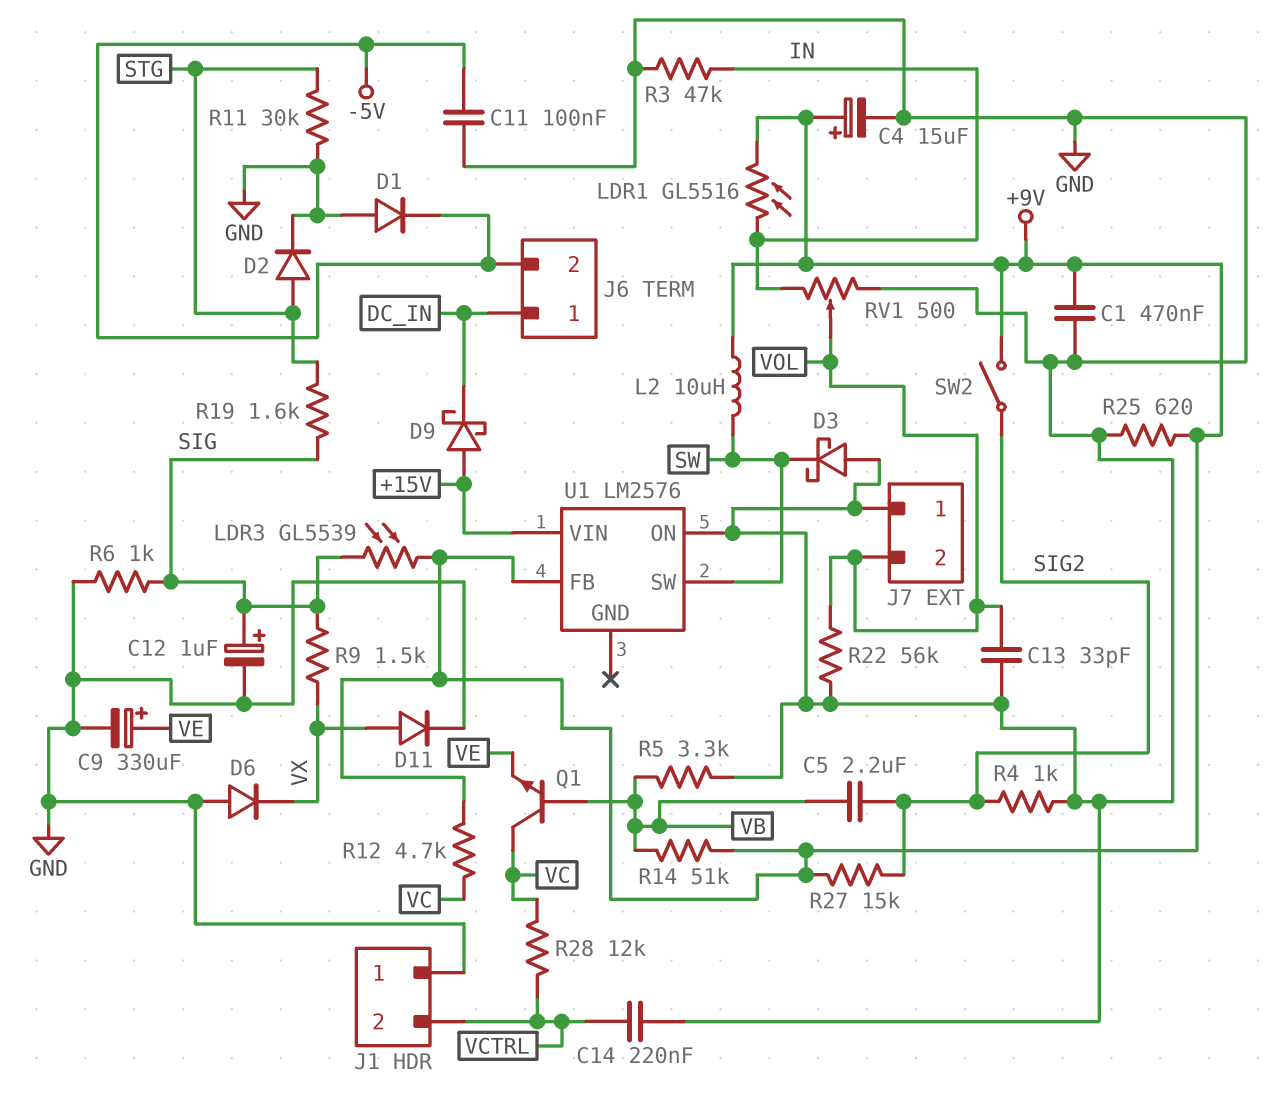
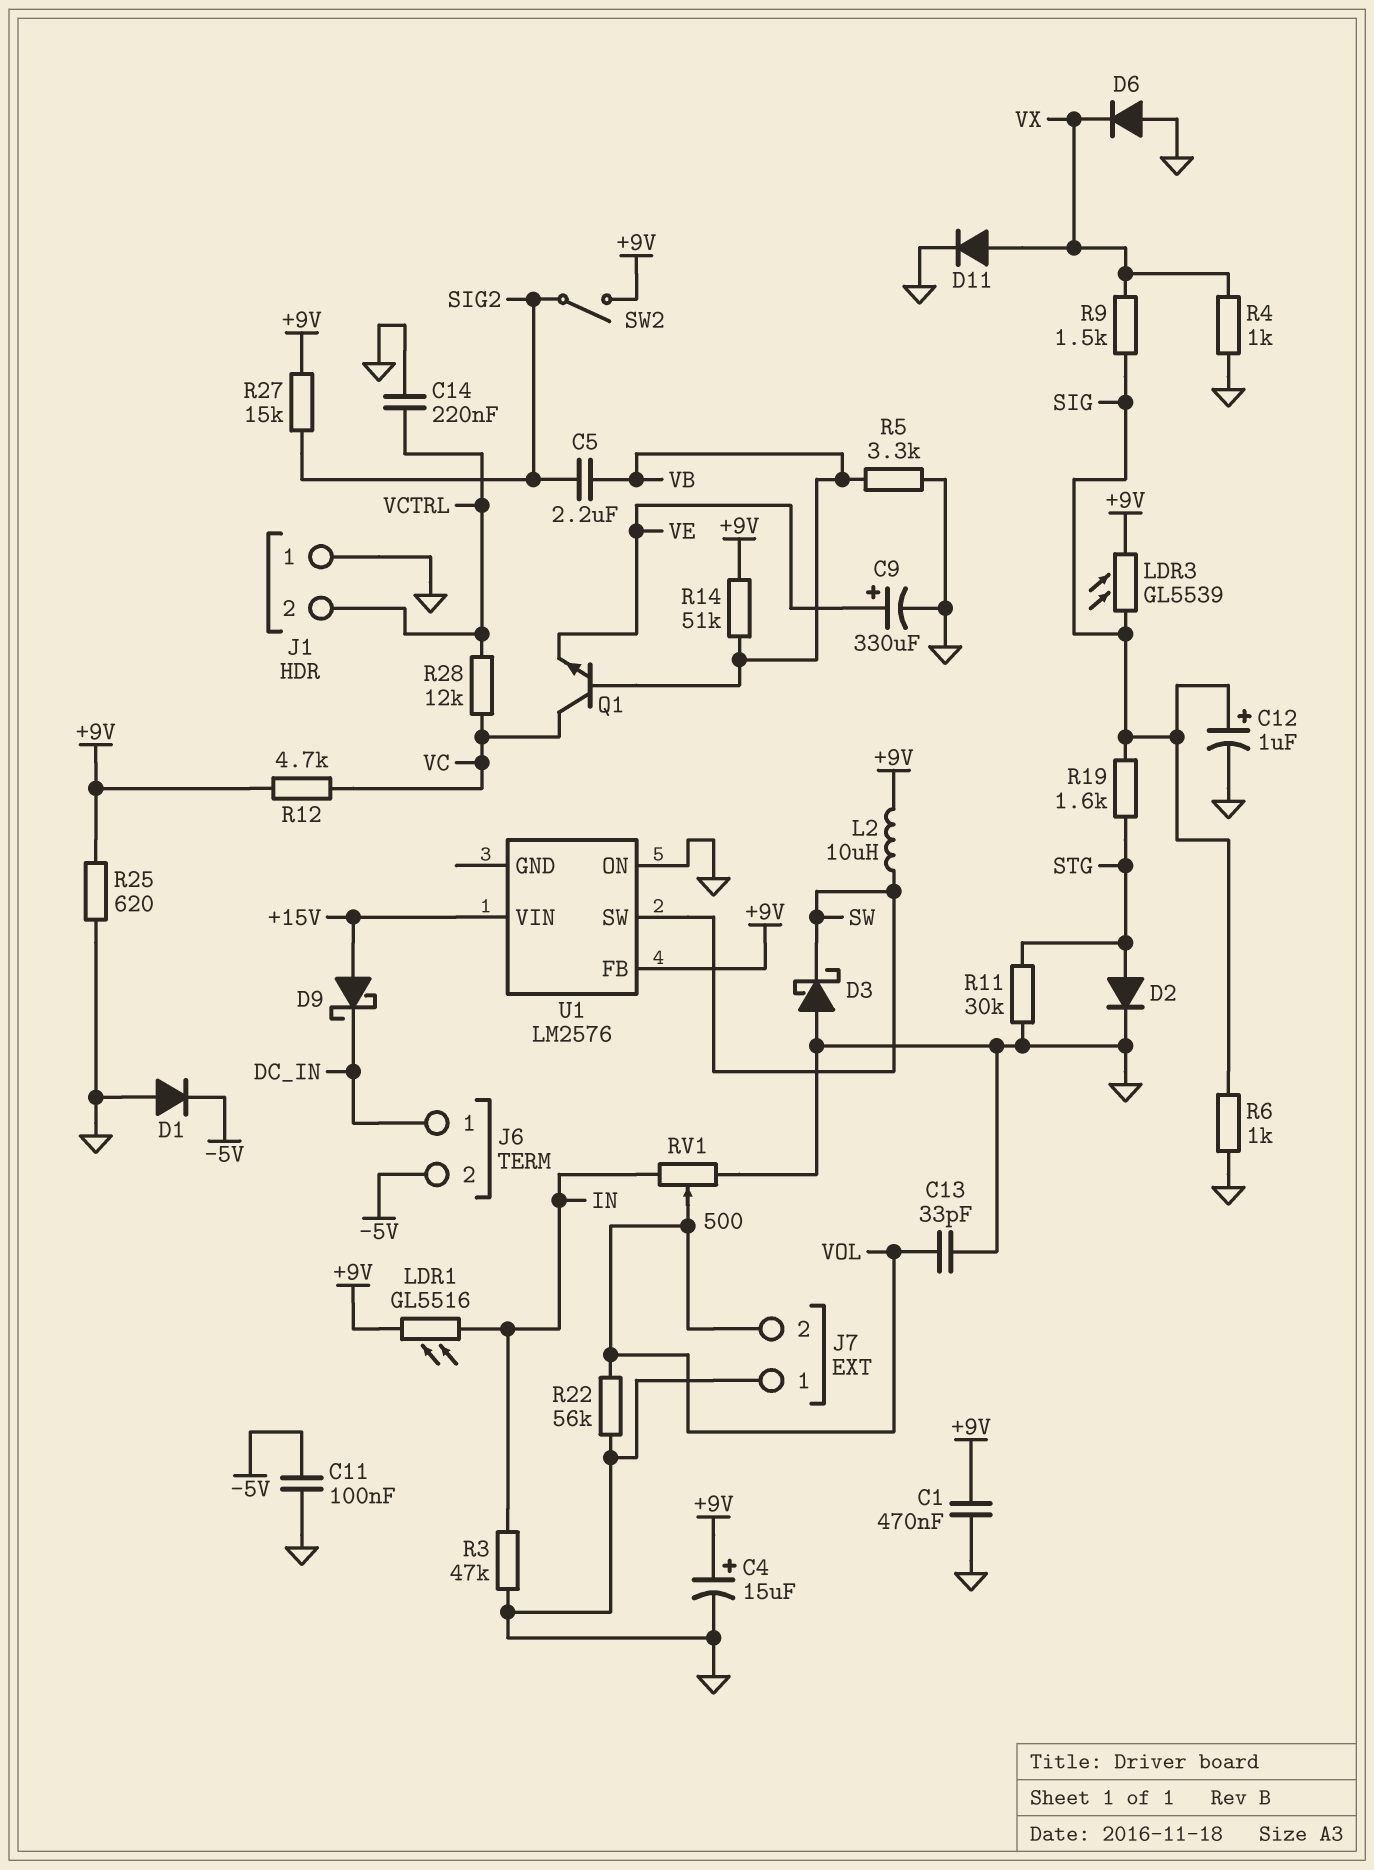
R4: 1k (GND, SIG2) -> 1k (GND, VX)

